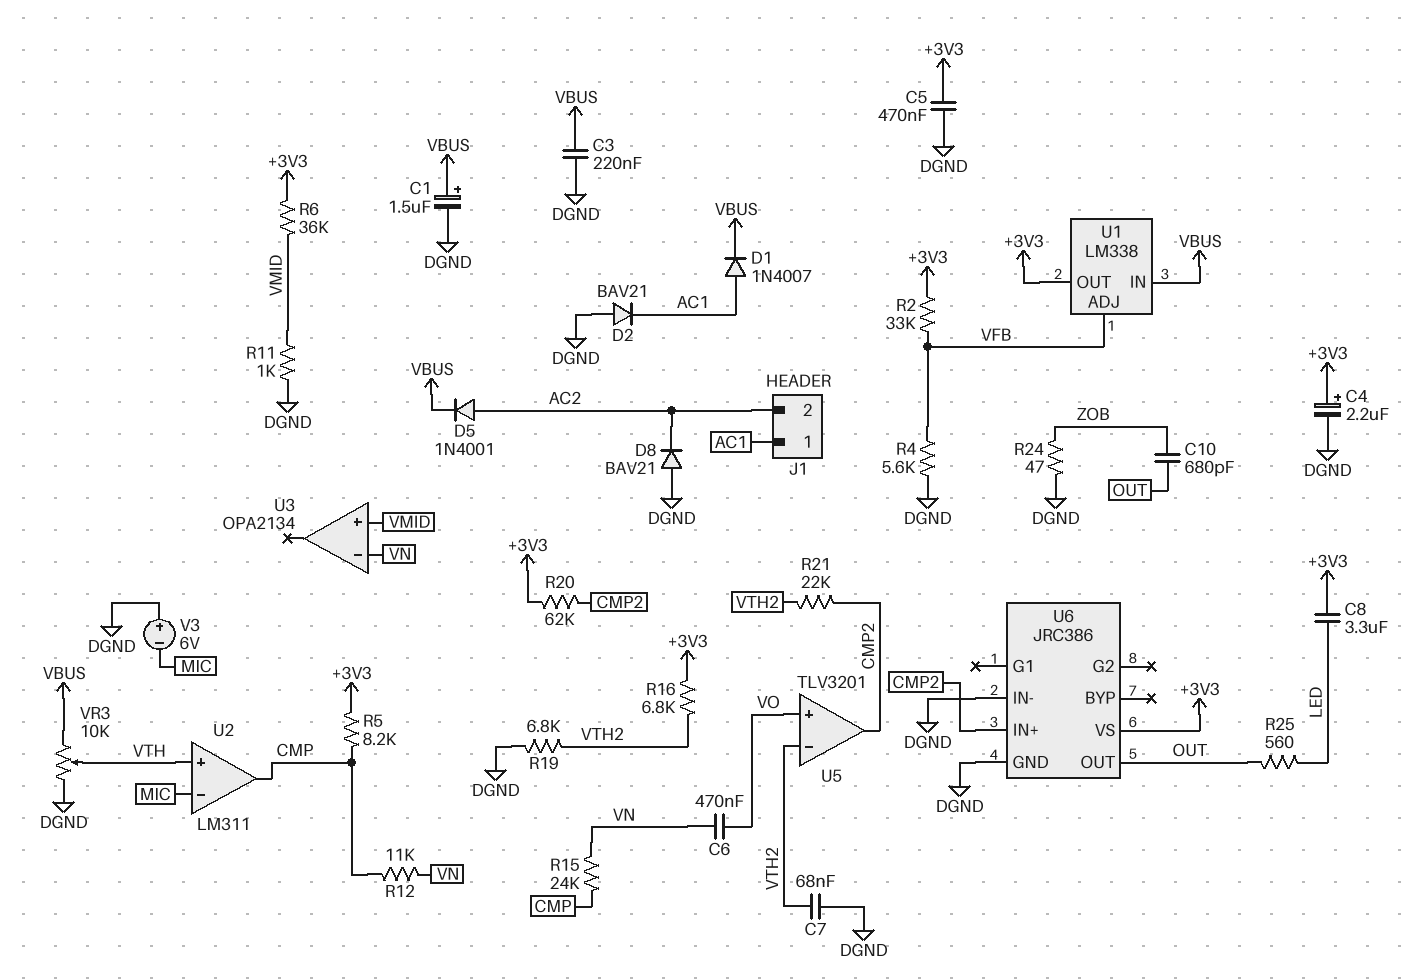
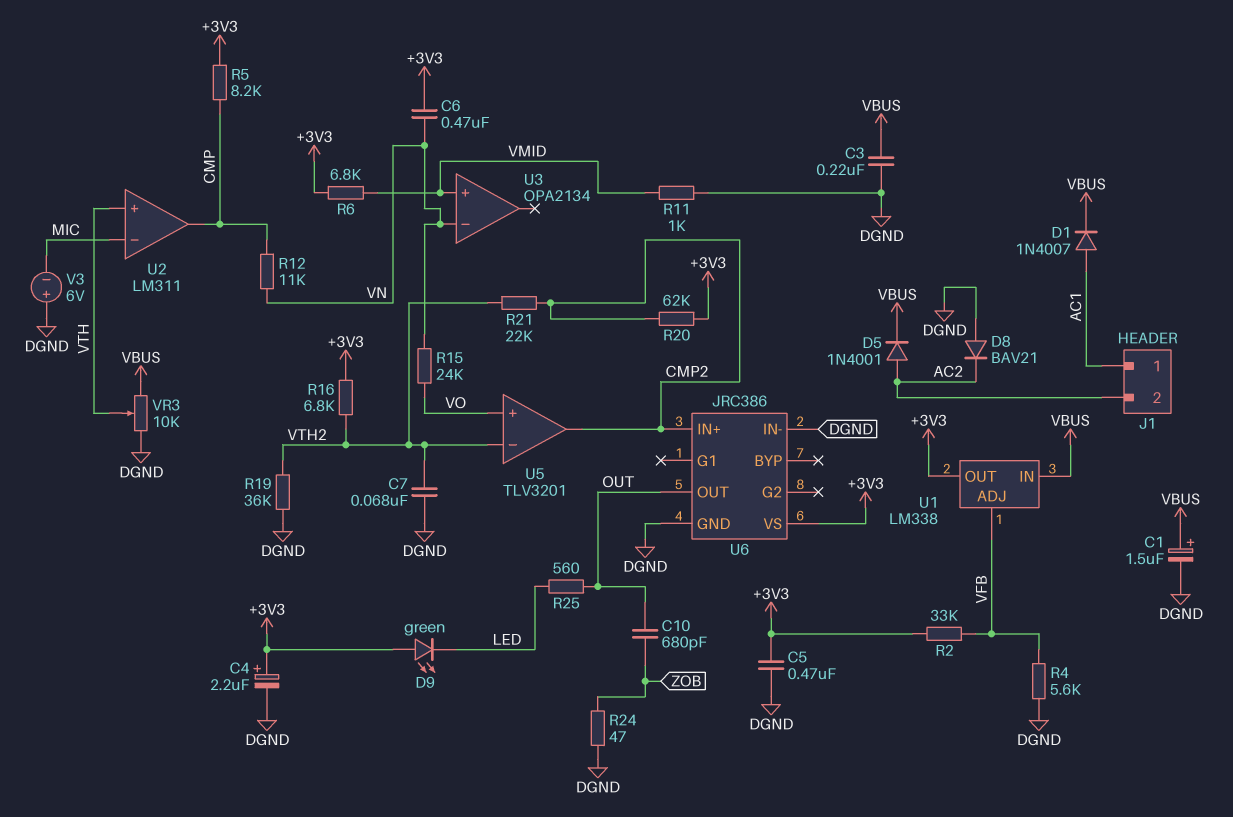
C6: 470nF (VN, VO) -> 470nF (+3V3, VN)
C8: 3.3uF (+3V3, LED) -> none
D2: diode BAV21 (A DGND, K AC1) -> none
D9: none -> LED green (A +3V3, K LED)
R6: 36k (+3V3, VMID) -> 6.8k (+3V3, VMID)
R15: 24k (CMP, VN) -> 24k (VN, VO)
R19: 6.8k (DGND, VTH2) -> 36k (DGND, VTH2)

